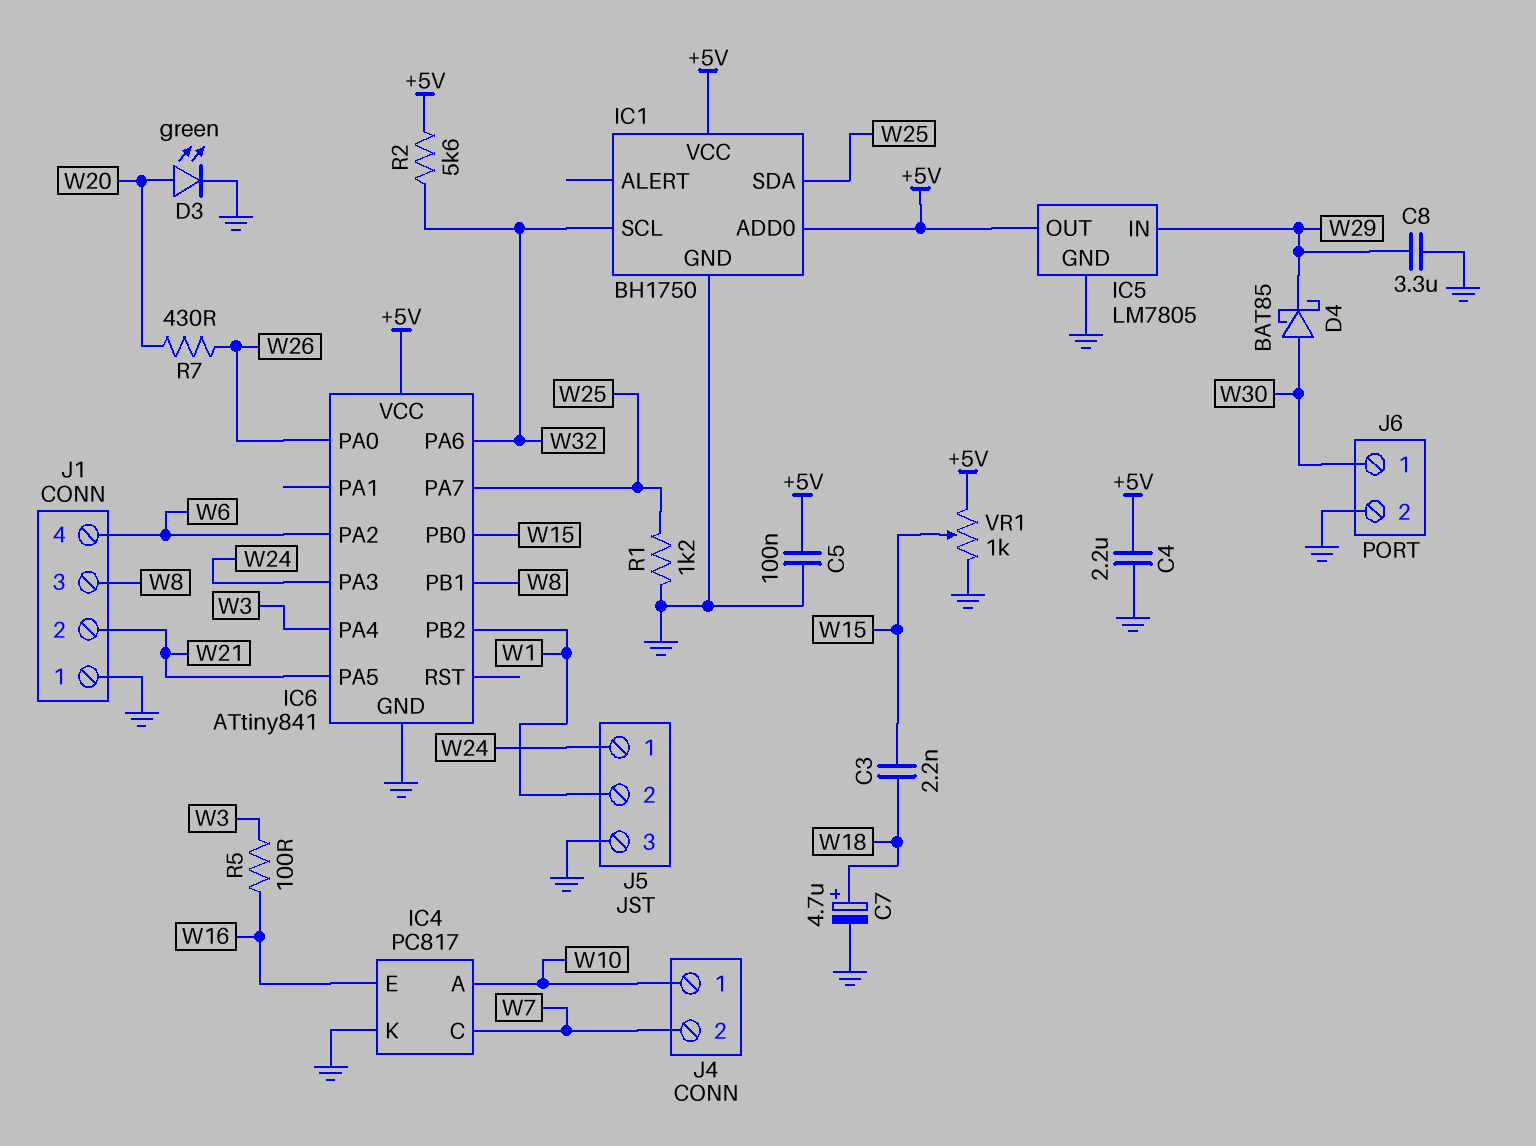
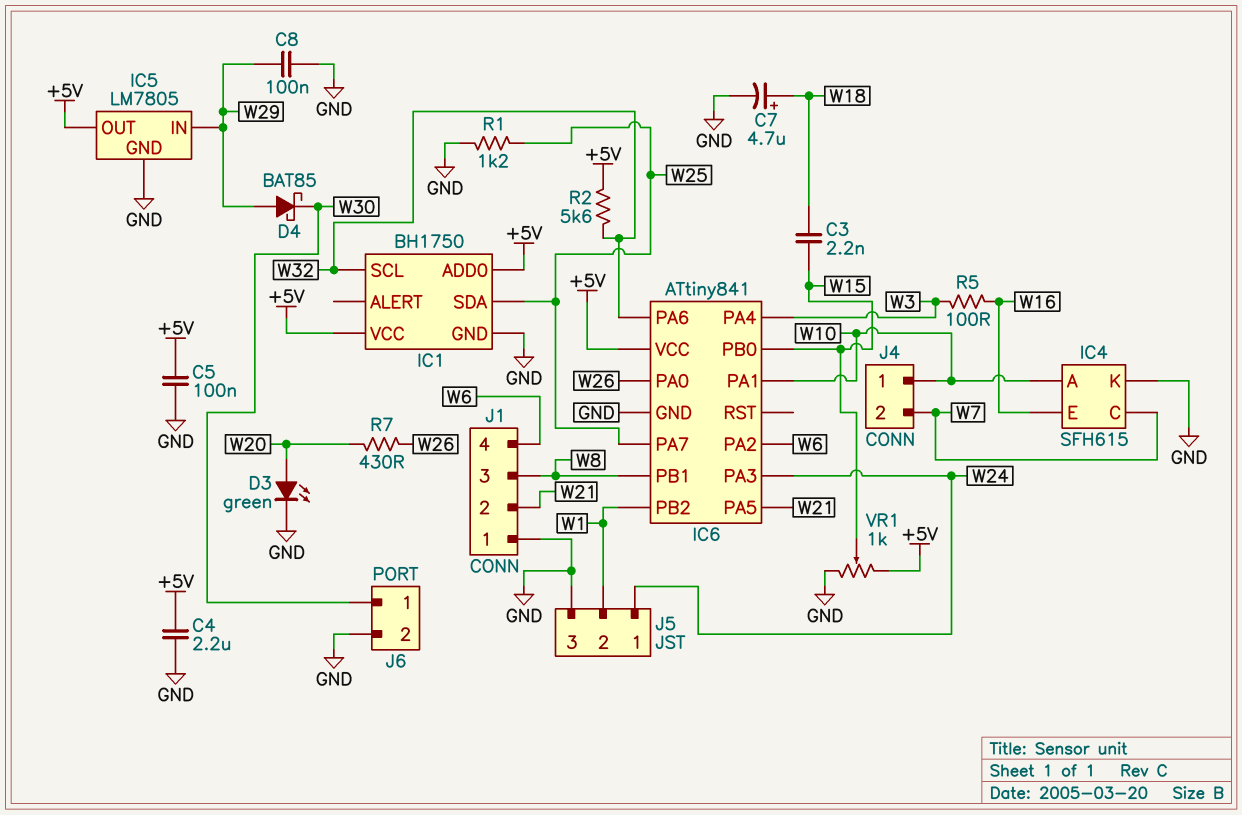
C8: 3.3uF (GND, W29) -> 100nF (GND, W29)
D4: schottky BAT85 (A W30, K W29) -> schottky BAT85 (A W29, K W30)
IC4: PC817 -> SFH615
IC6 pin PA1: none -> W10

